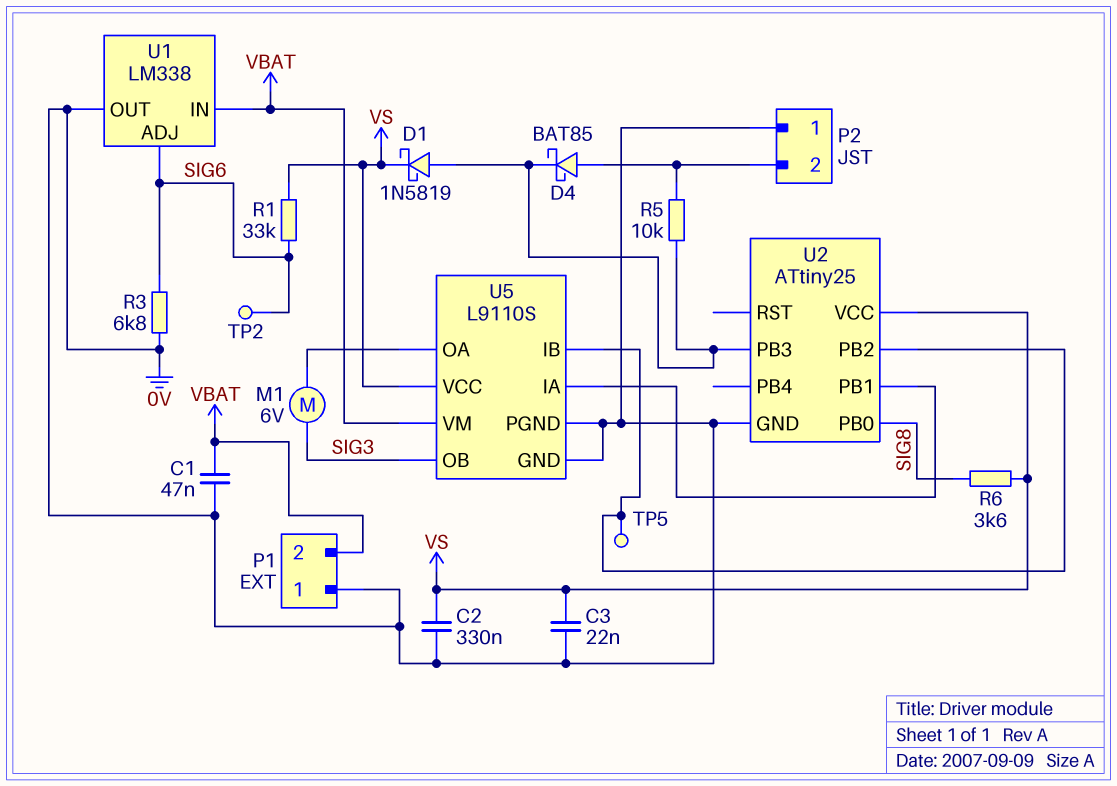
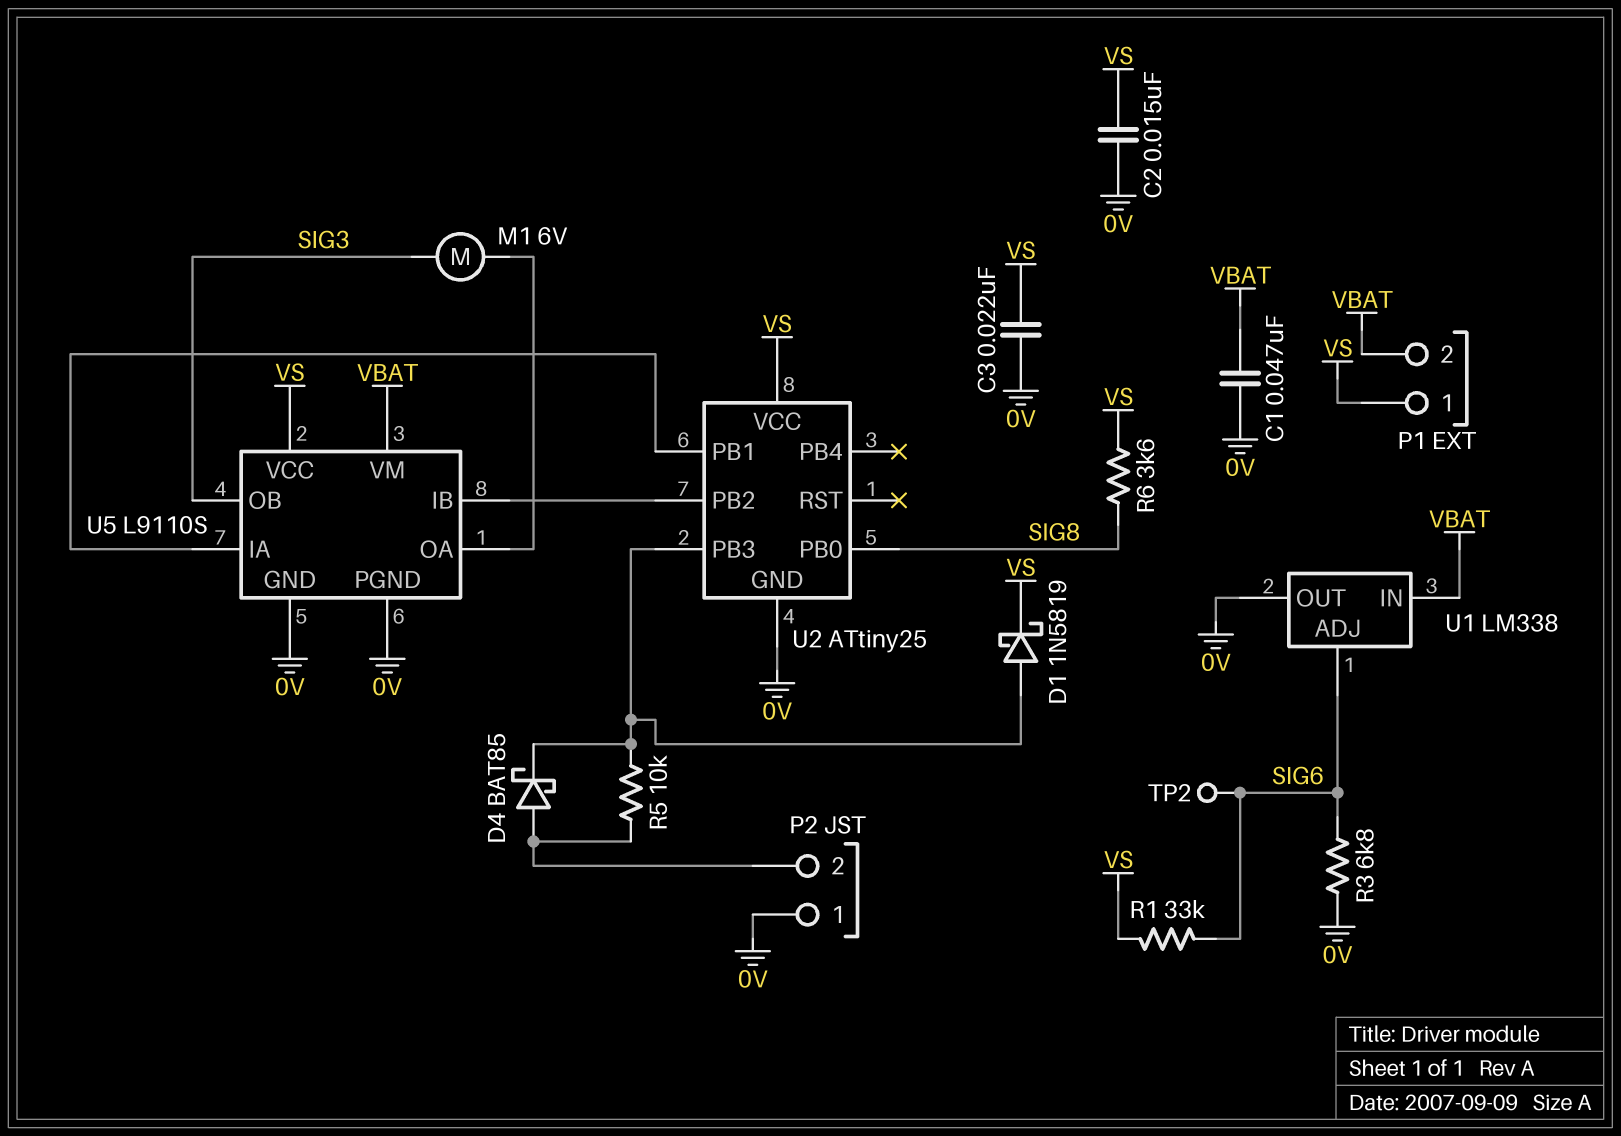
C2: 330nF (0V, VS) -> 15nF (0V, VS)
P1 pin 1: 0V -> VS
TP5: test point (U2/PB2) -> none

